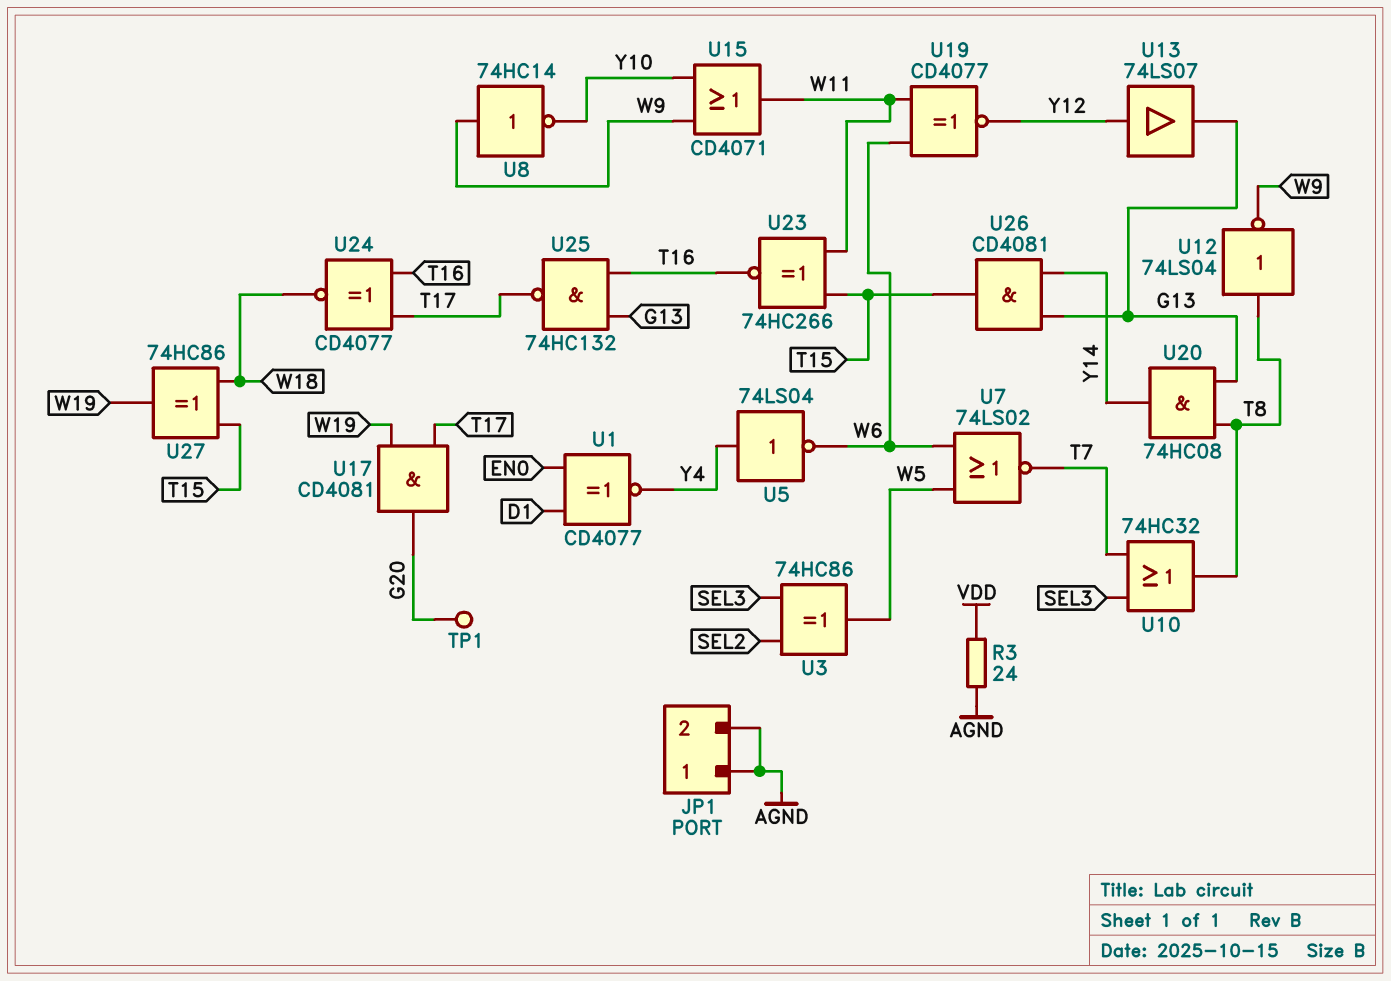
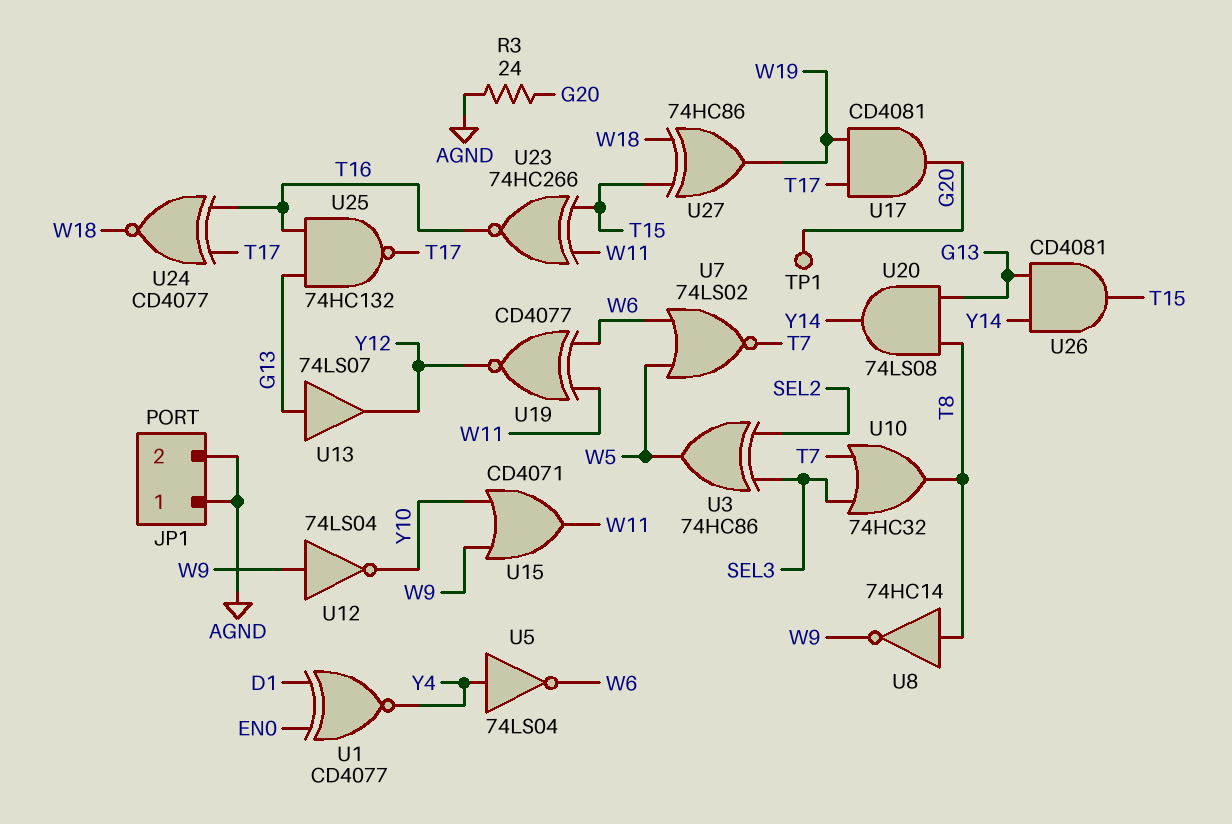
R3: 24 (AGND, VDD) -> 24 (AGND, G20)
U8: NOT 74HC14 (in W9, out Y10) -> NOT 74HC14 (in T8, out W9)
U12: NOT 74LS04 (in T8, out W9) -> NOT 74LS04 (in W9, out Y10)
U13: buffer 74LS07 (in Y12, out G13) -> buffer 74LS07 (in G13, out Y12)
U20: AND 74HC08 (in G13, in T8, out Y14) -> AND 74LS08 (in G13, in T8, out Y14)

